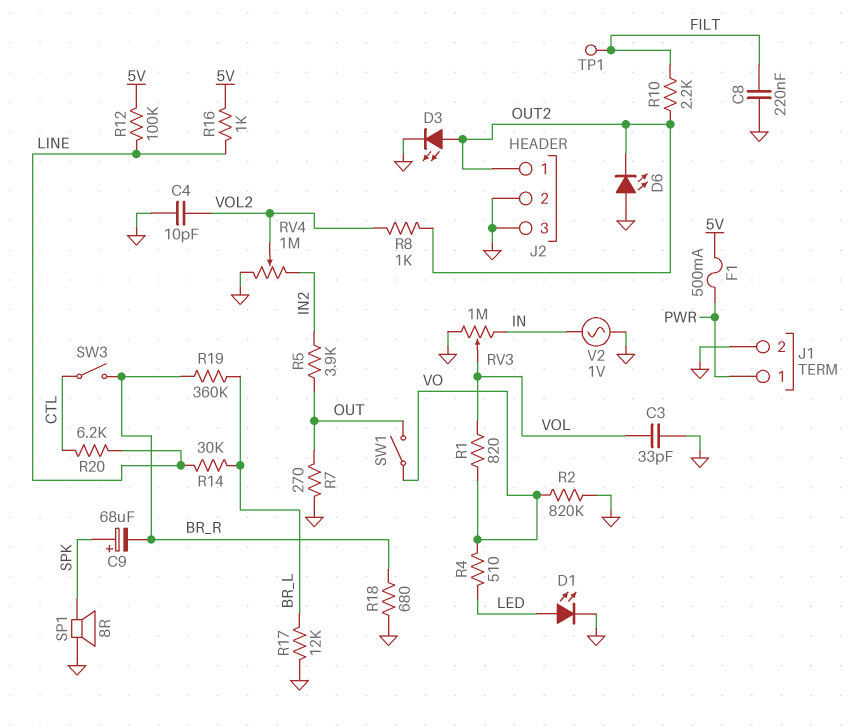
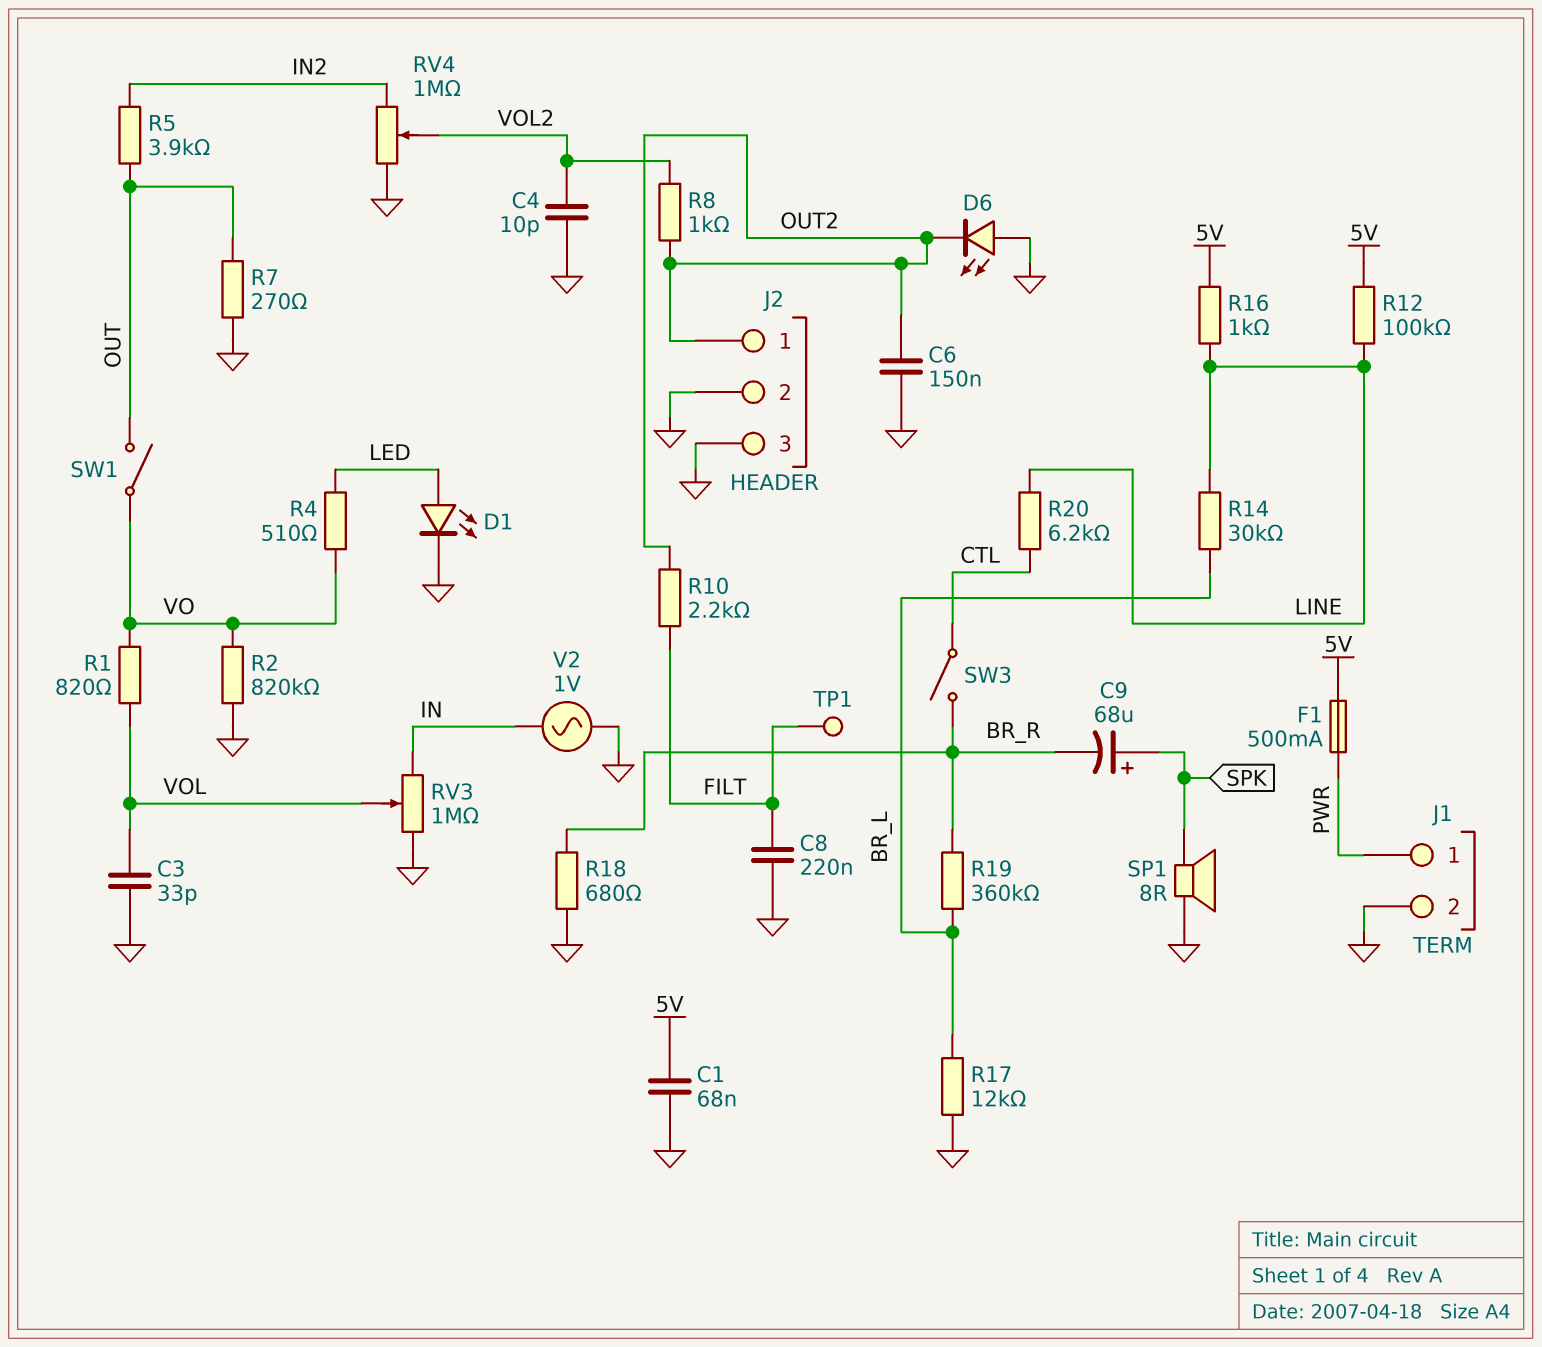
C1: none -> 68nF (5V, GND)
C6: none -> 150nF (GND, OUT2)
D3: LED (A OUT2, K GND) -> none

